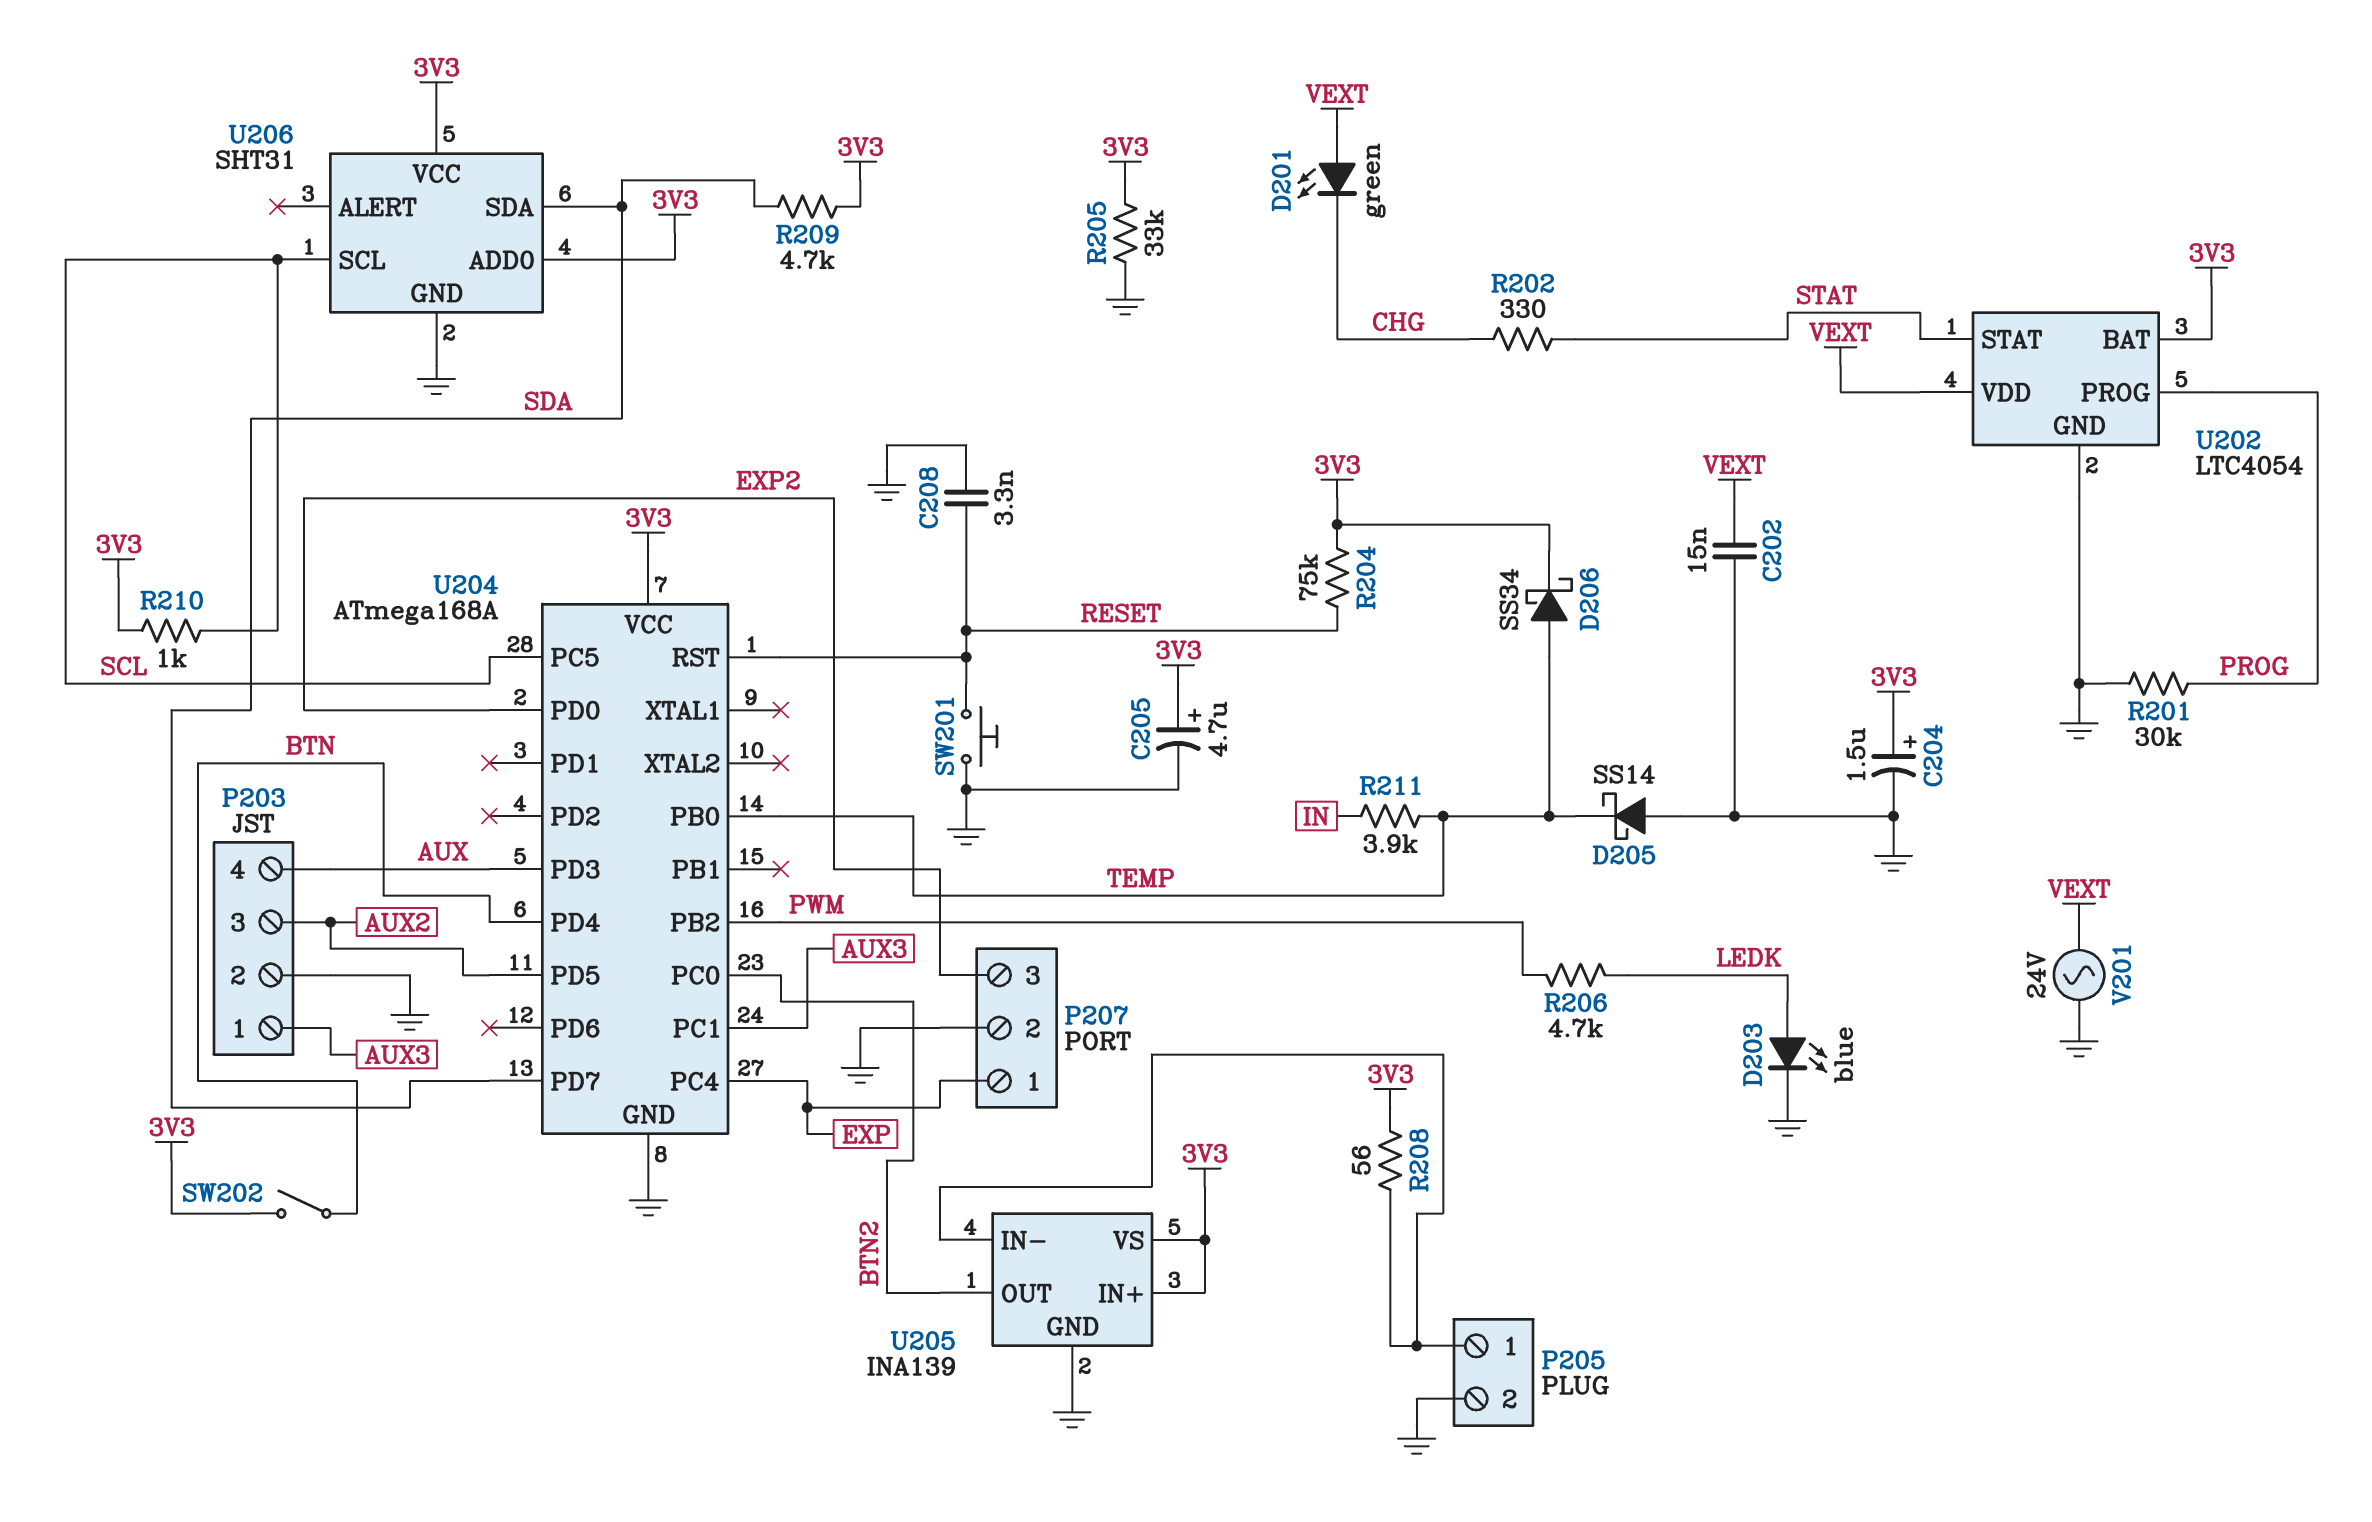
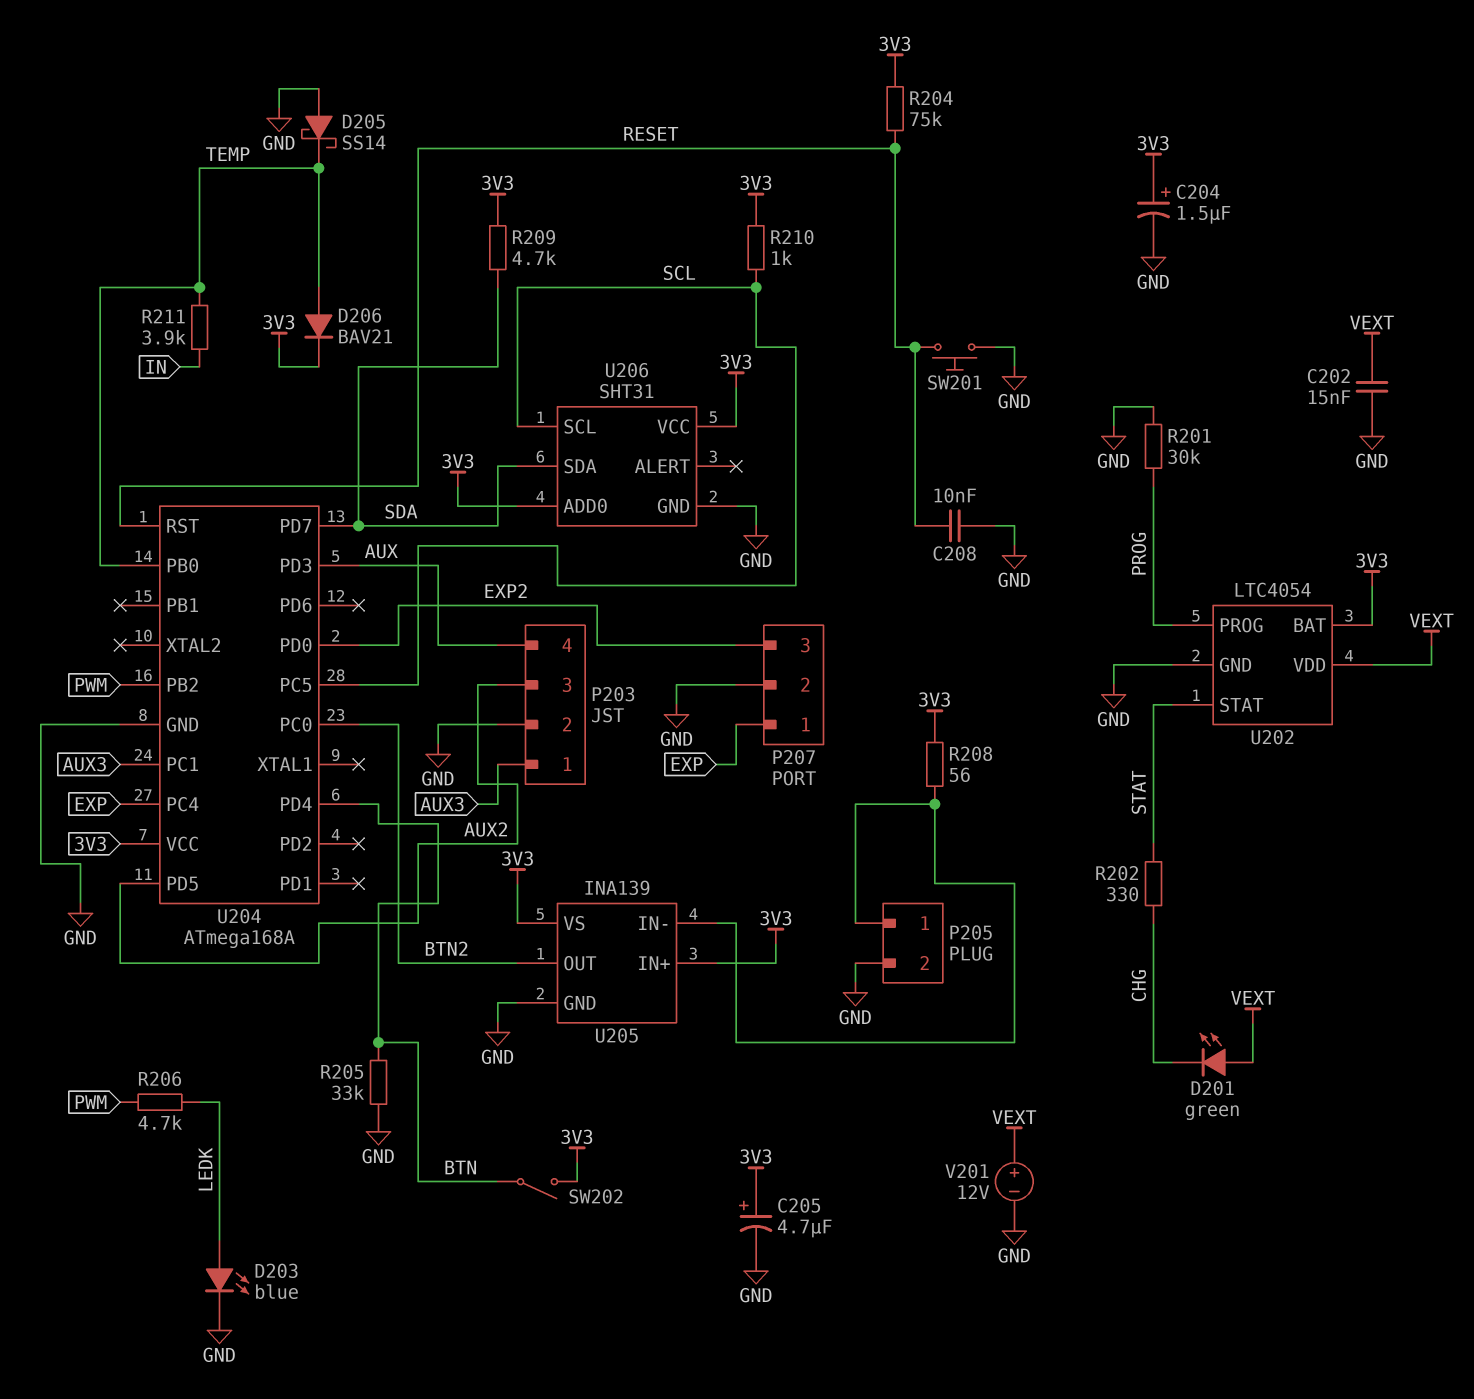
C208: 3.3nF (GND, RESET) -> 10nF (GND, RESET)
D206: schottky SS34 (A TEMP, K 3V3) -> diode BAV21 (A TEMP, K 3V3)
R205: 33k (3V3, GND) -> 33k (BTN, GND)
V201: AC 24V (GND, VEXT) -> 12V (plus VEXT, minus GND)

